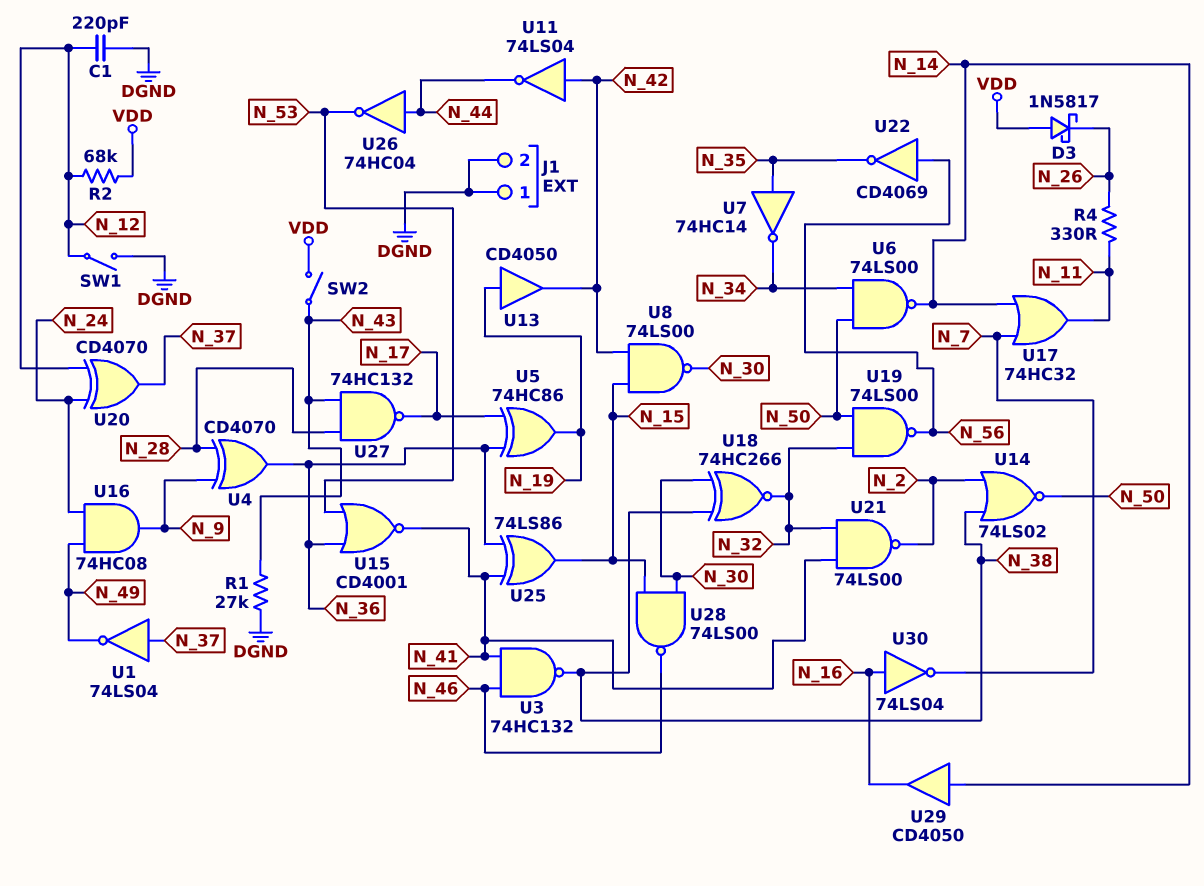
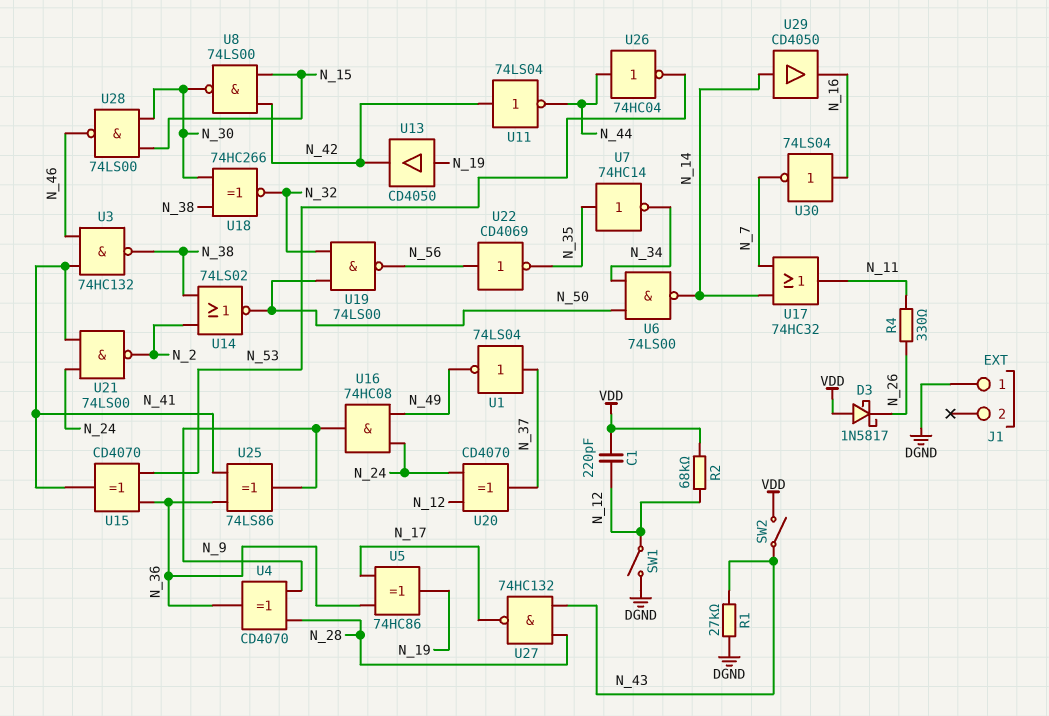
C1: 220pF (DGND, N_12) -> 220pF (N_12, VDD)
J1 pin 2: DGND -> none
U15: NOR CD4001 (in N_36, in N_53, out N_41) -> XOR CD4070 (in N_36, in N_53, out N_41)
U21: NAND 74LS00 (in N_32, in N_41, out N_2) -> NAND 74LS00 (in N_24, in N_41, out N_2)
U25: XOR 74LS86 (in N_36, in N_41, out N_15) -> XOR 74LS86 (in N_36, in N_41, out N_9)

